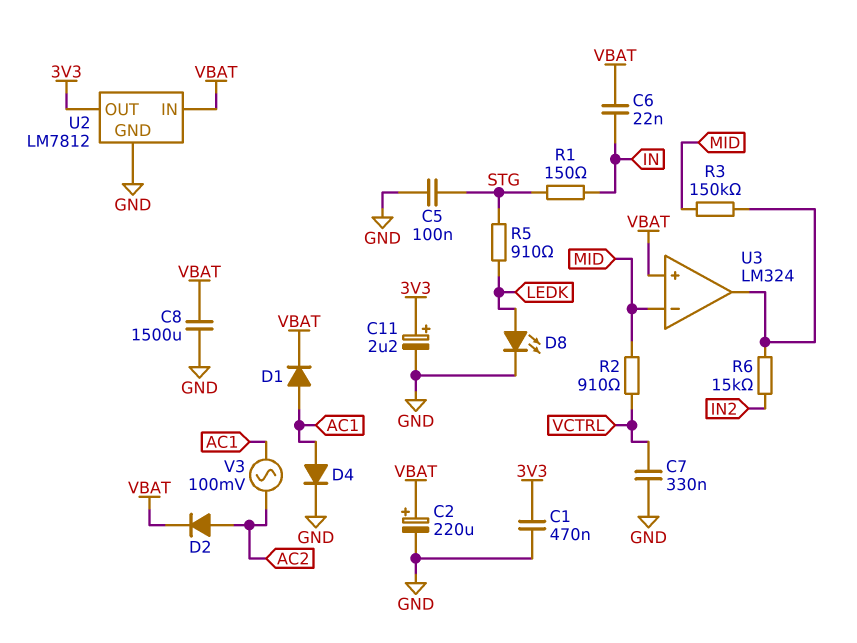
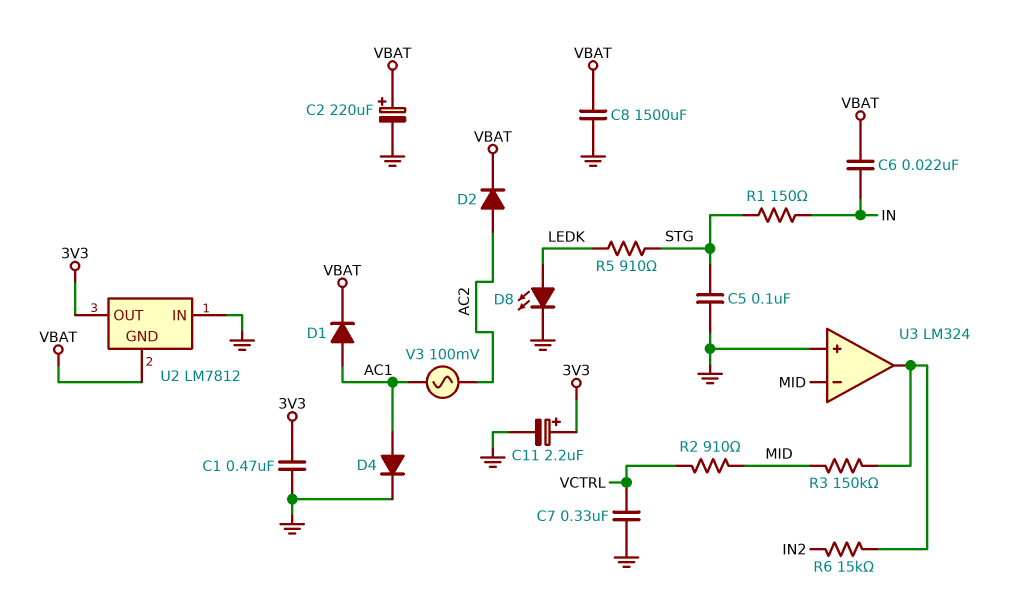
U2 pin GND: GND -> VBAT
U2 pin IN: VBAT -> GND
U3 pin in+: VBAT -> GND

